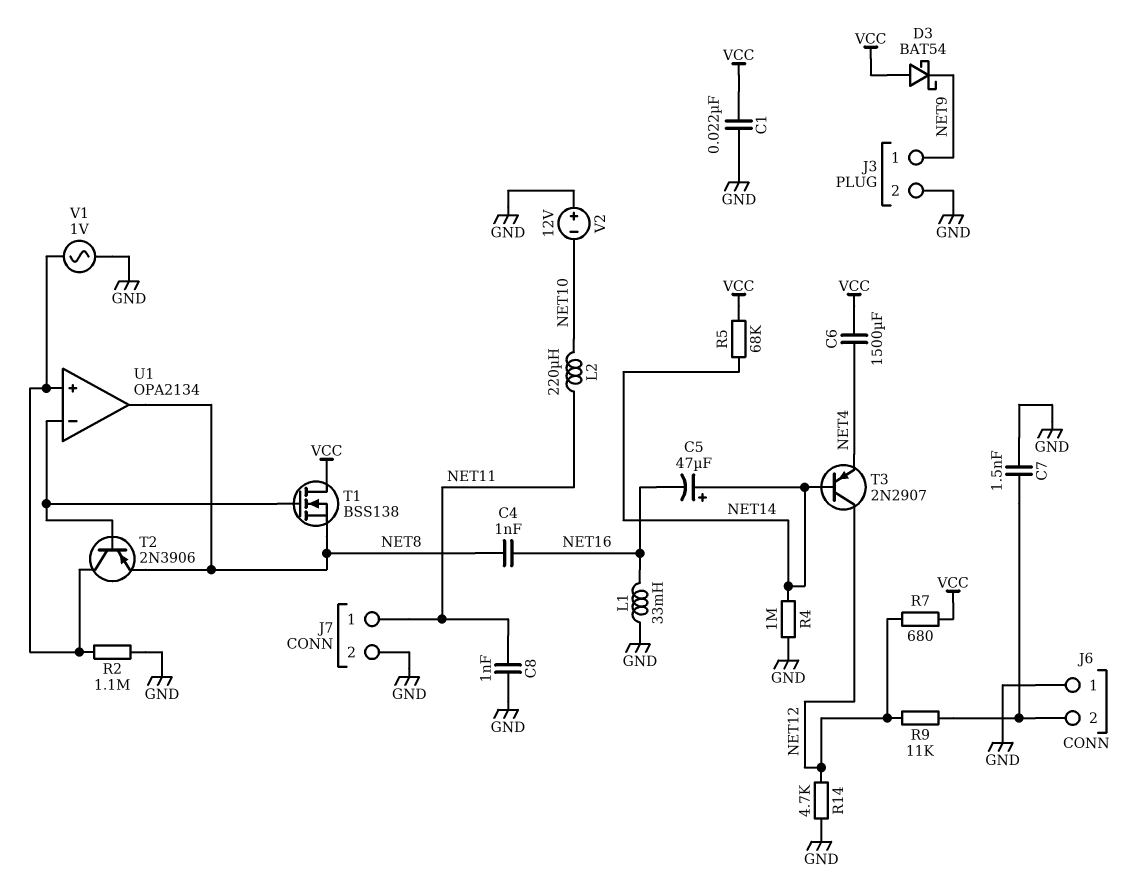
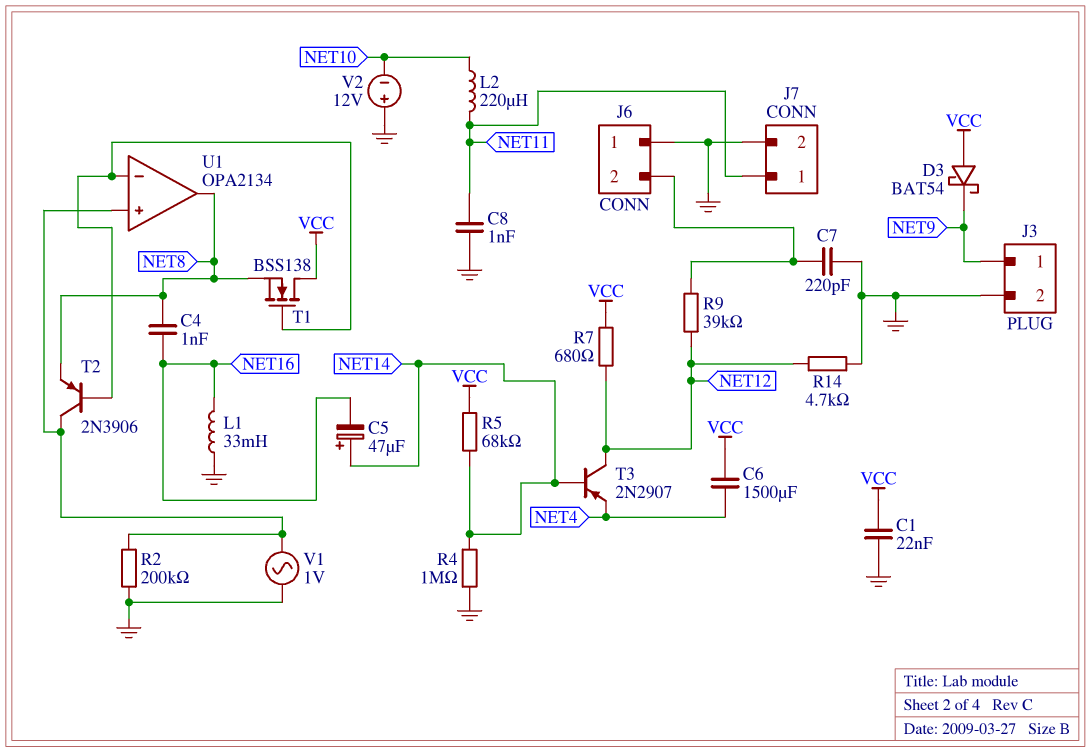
C7: 1.5nF (GND, J6/2) -> 220pF (GND, J6/2)
R2: 1.1M (GND, U1/in+) -> 200k (GND, U1/in+)
R9: 11k (J6/2, NET12) -> 39k (J6/2, NET12)

